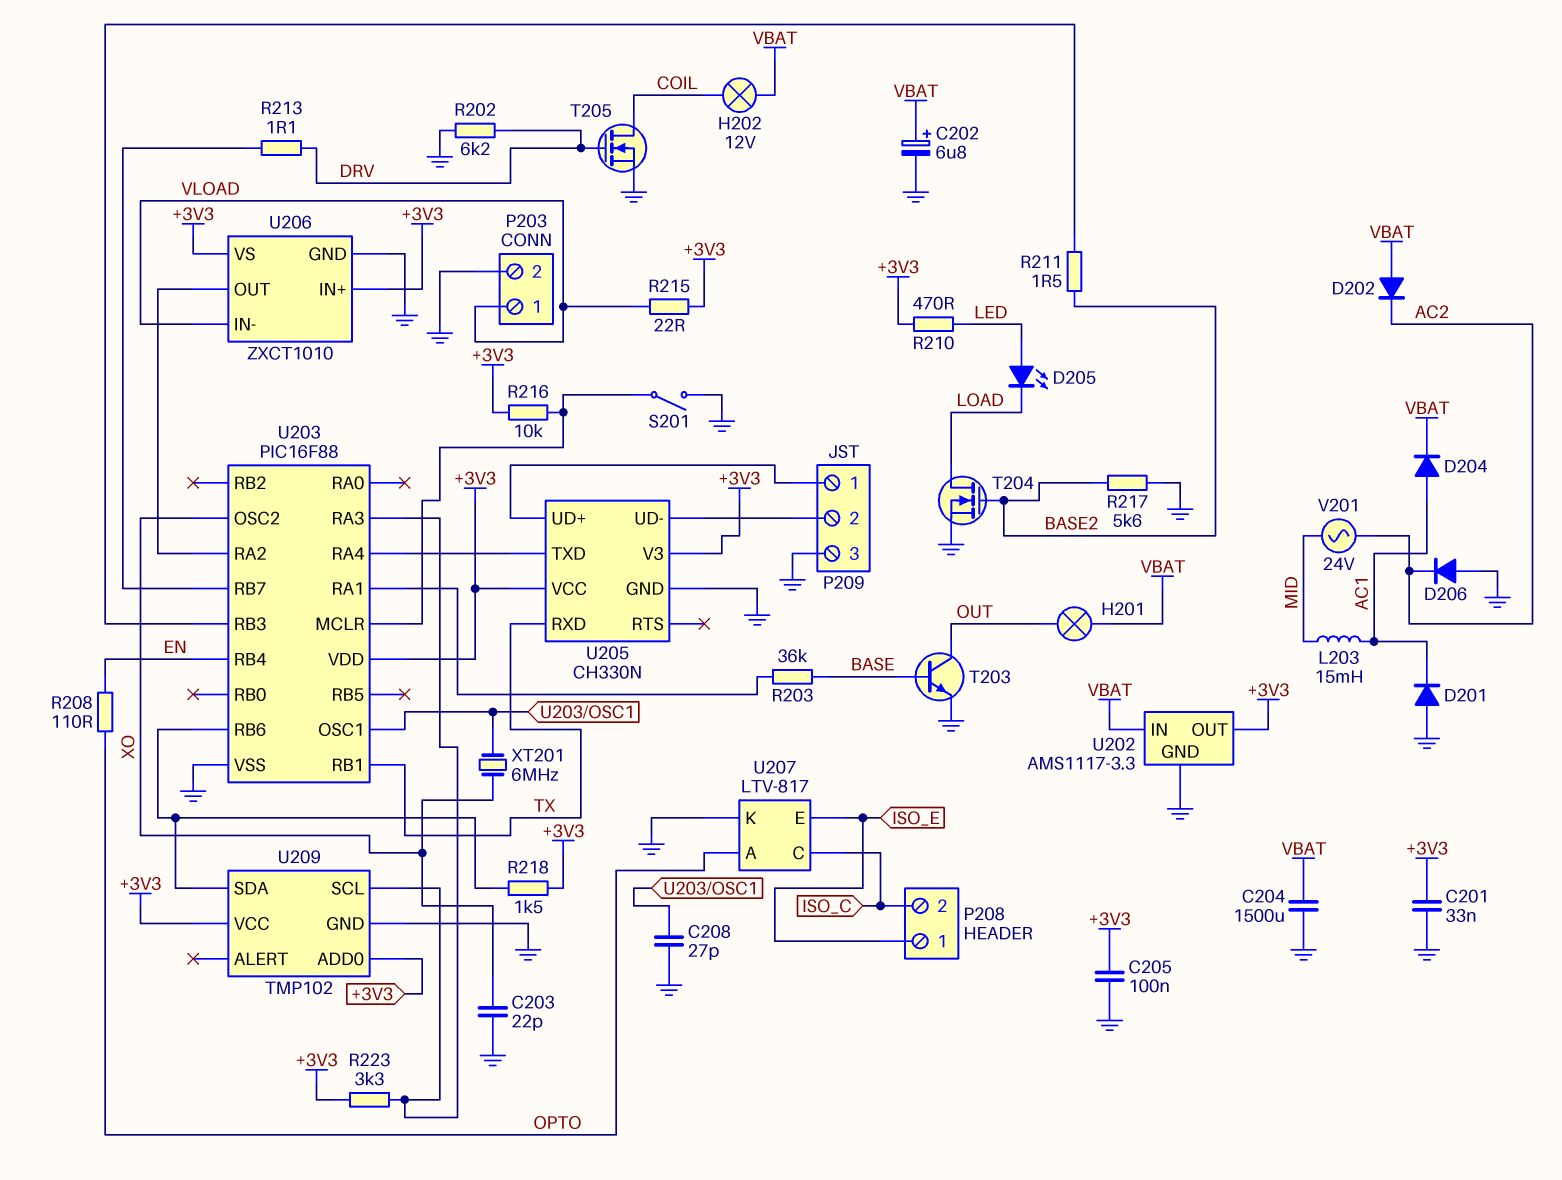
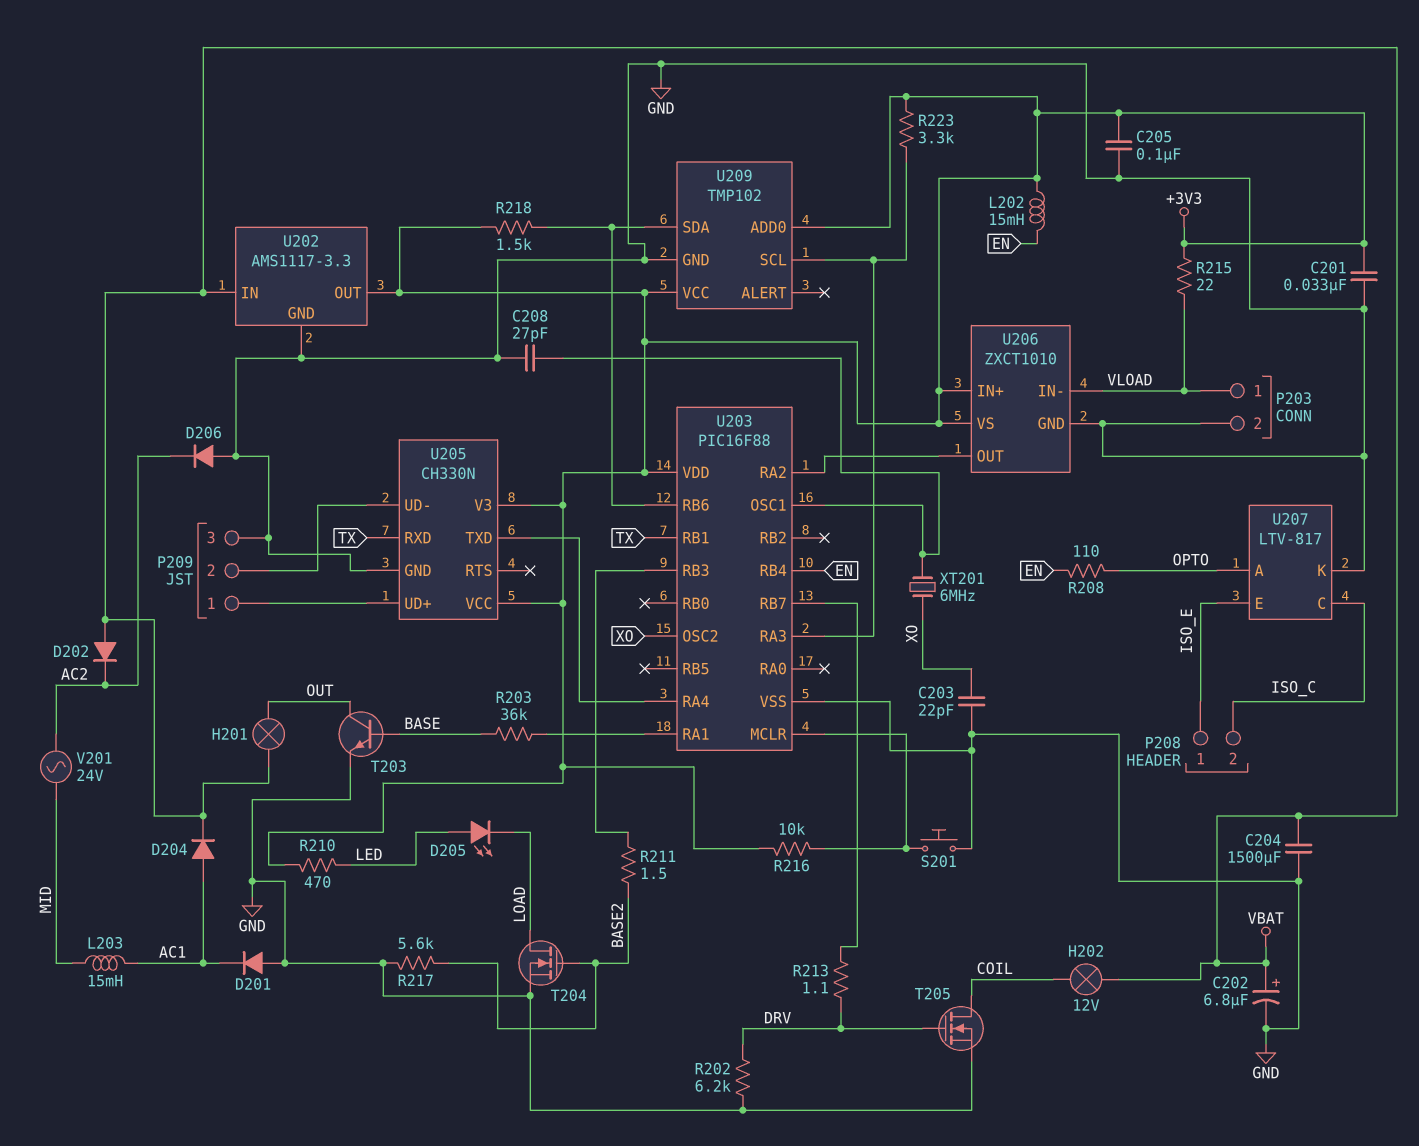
L202: none -> 15mH (+3V3, EN)
S201: switch (GND, U203/MCLR) -> button (GND, U203/MCLR)

